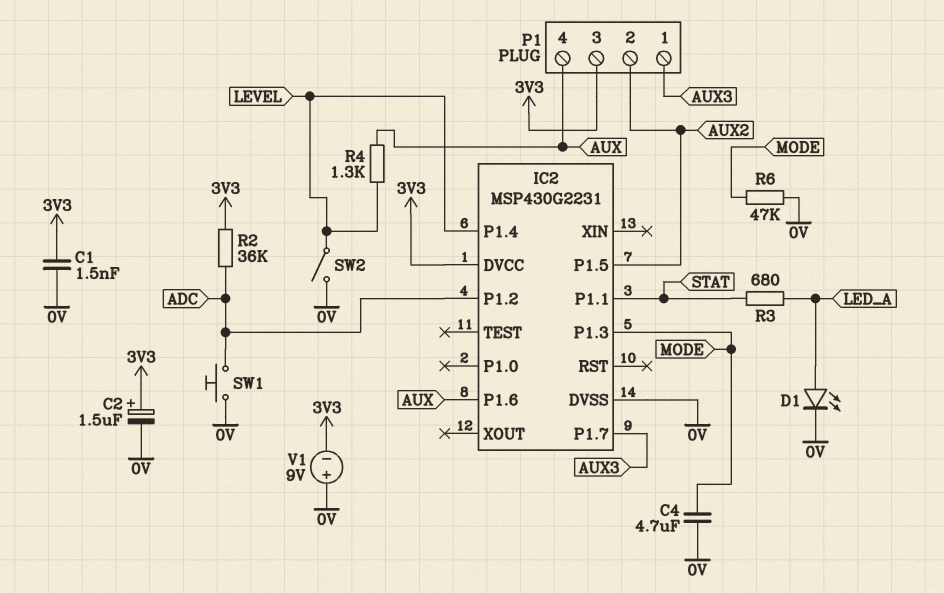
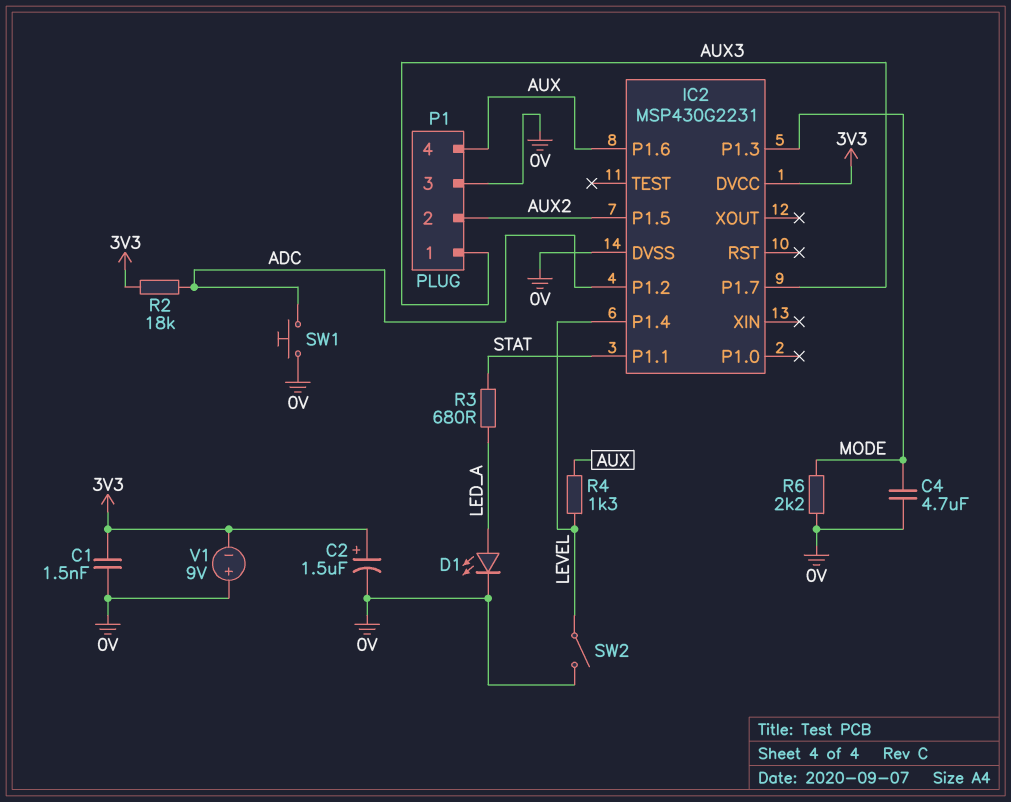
P1 pin 3: 3V3 -> 0V
R2: 36k (3V3, ADC) -> 18k (3V3, ADC)
R6: 47k (0V, MODE) -> 2.2k (0V, MODE)

